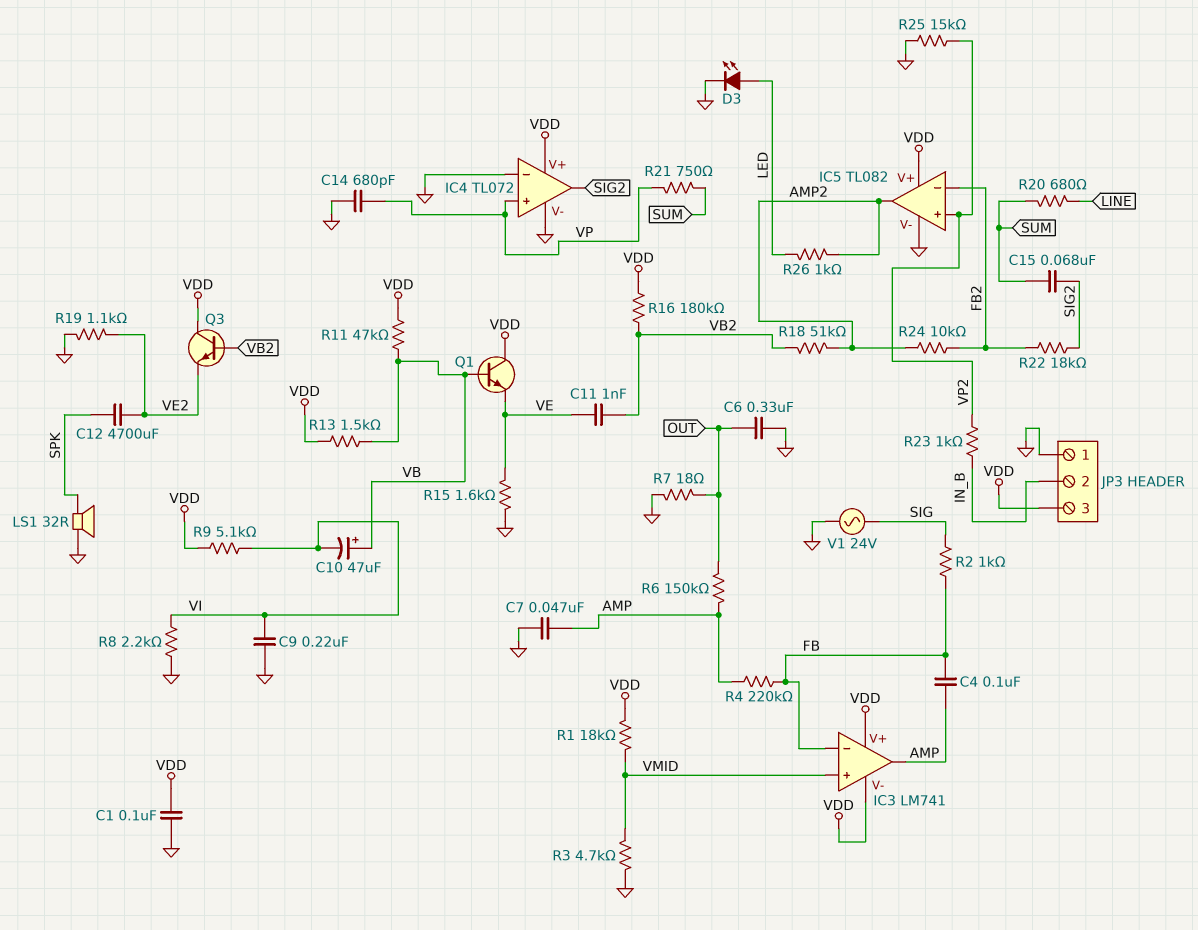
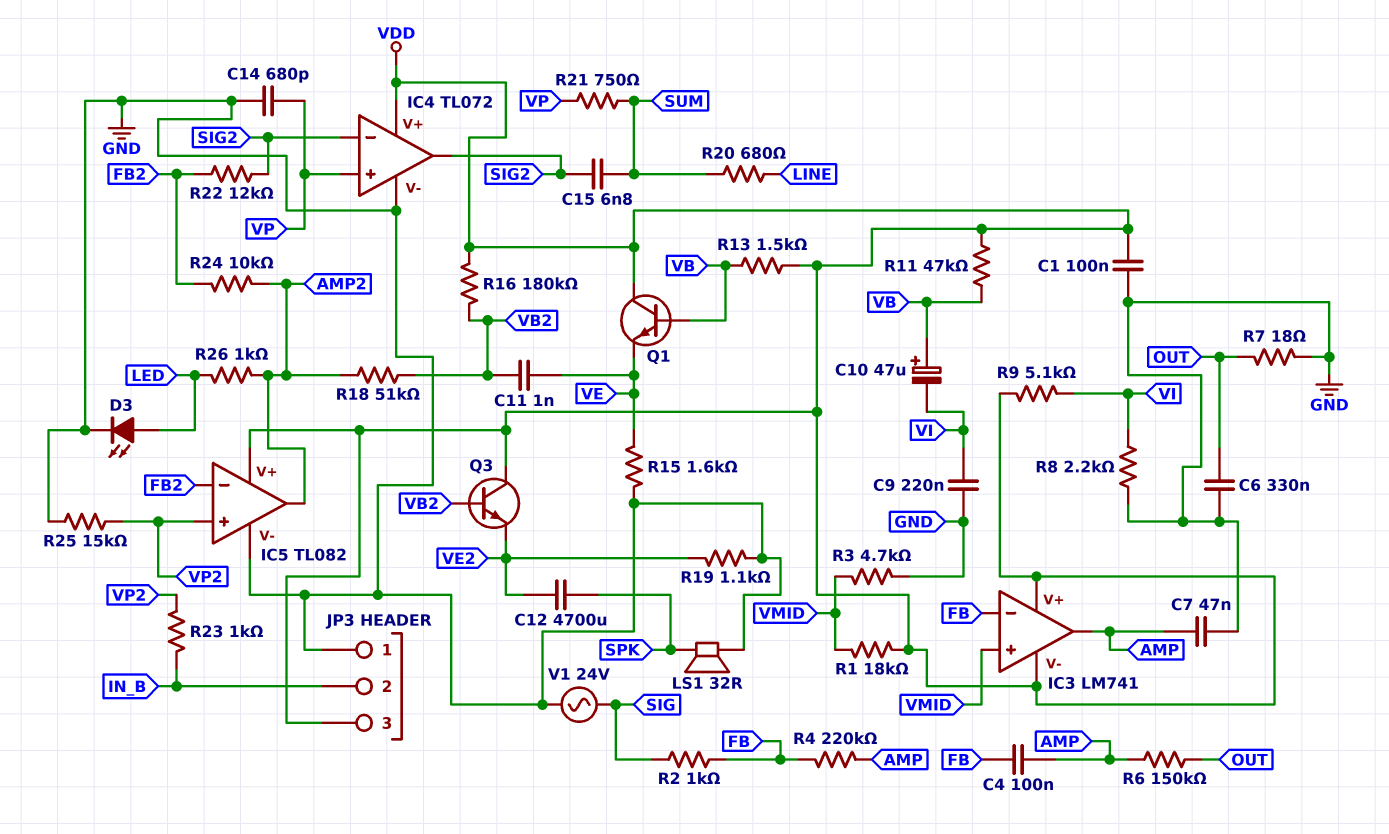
C15: 68nF (SIG2, SUM) -> 6.8nF (SIG2, SUM)
IC4 pin in-: GND -> SIG2
R22: 18k (FB2, SIG2) -> 12k (FB2, SIG2)

